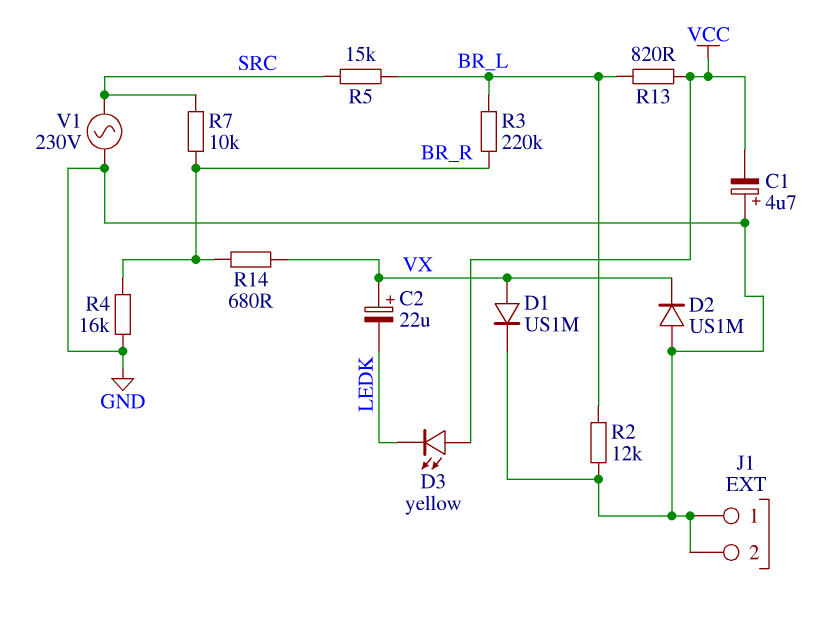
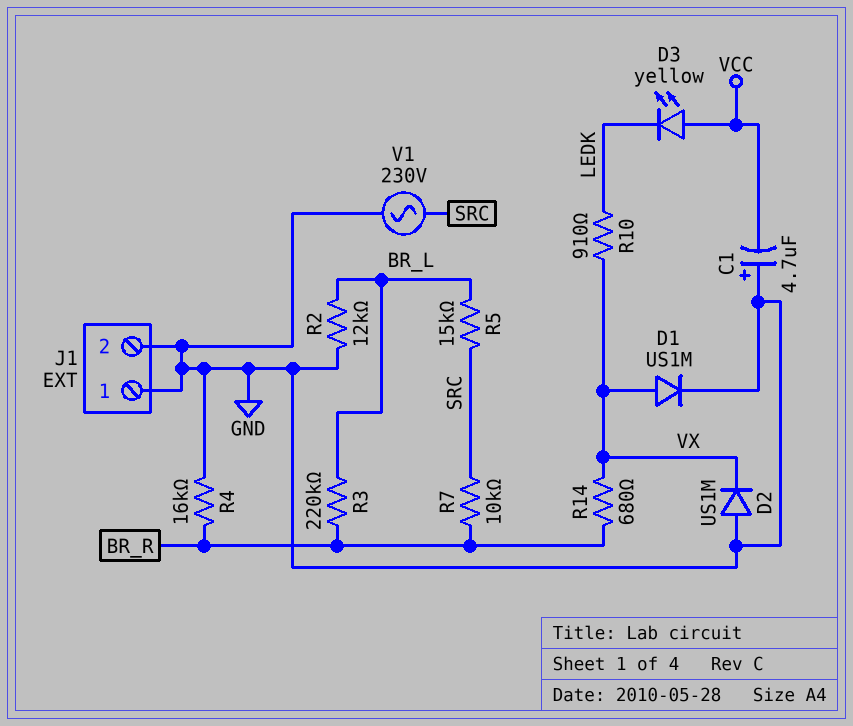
C2: 22uF (plus VX, minus LEDK) -> none
R10: none -> 910 (LEDK, VX)
R13: 820 (BR_L, VCC) -> none

